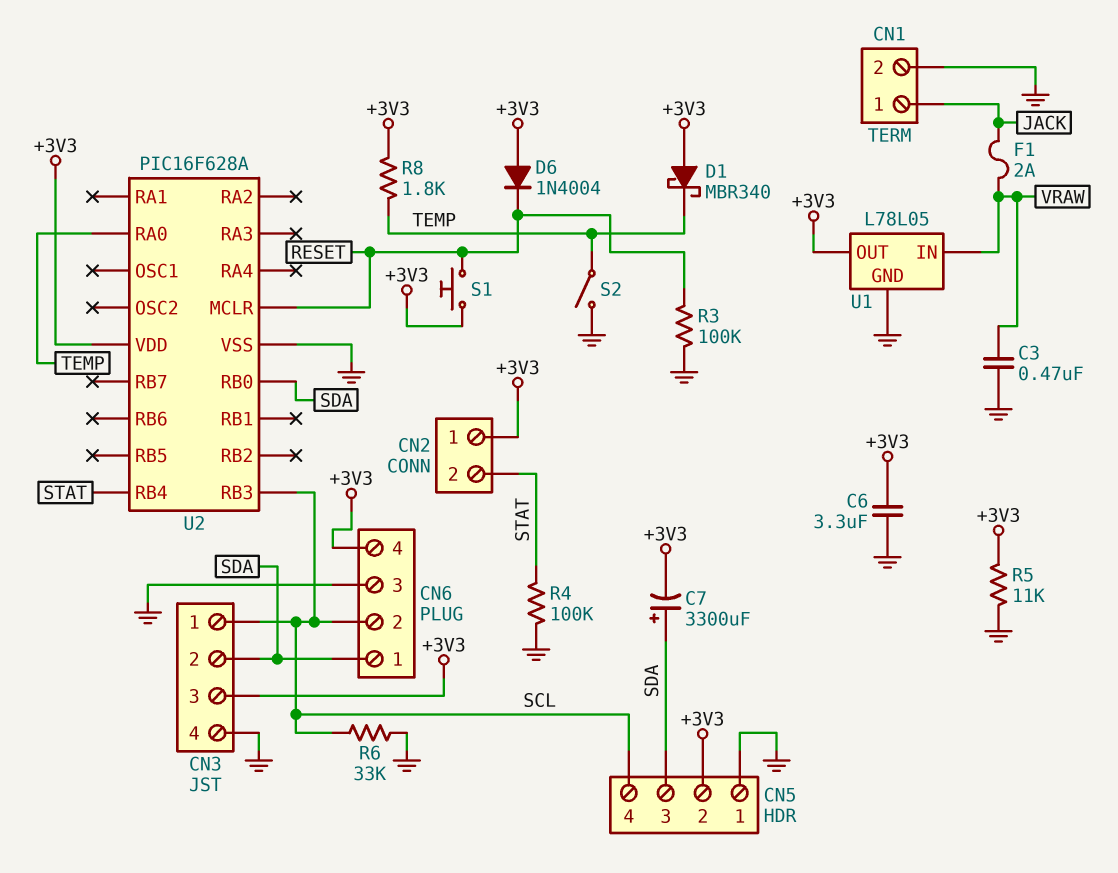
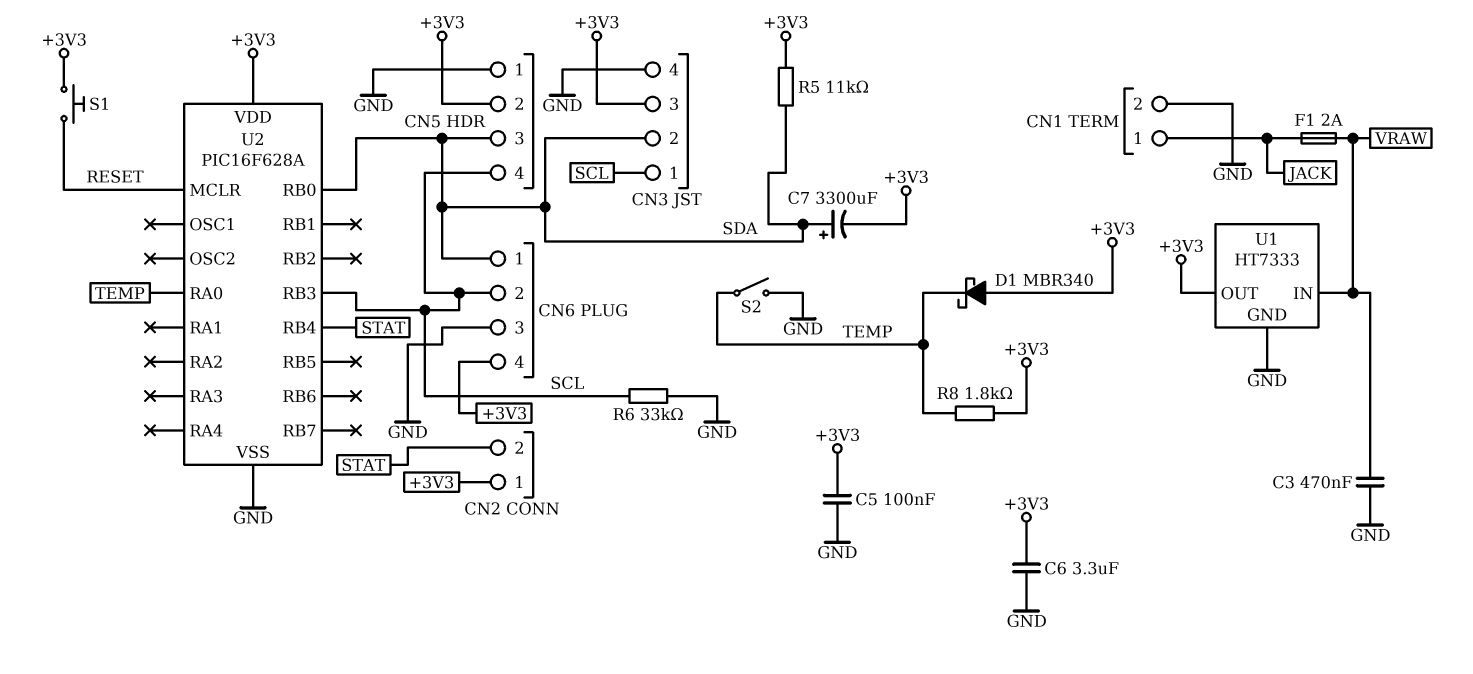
C5: none -> 100nF (+3V3, GND)
D6: diode 1N4004 (A +3V3, K RESET) -> none
R3: 100k (GND, RESET) -> none
R4: 100k (GND, STAT) -> none
R5: 11k (+3V3, GND) -> 11k (+3V3, SDA)
U1: L78L05 -> HT7333

